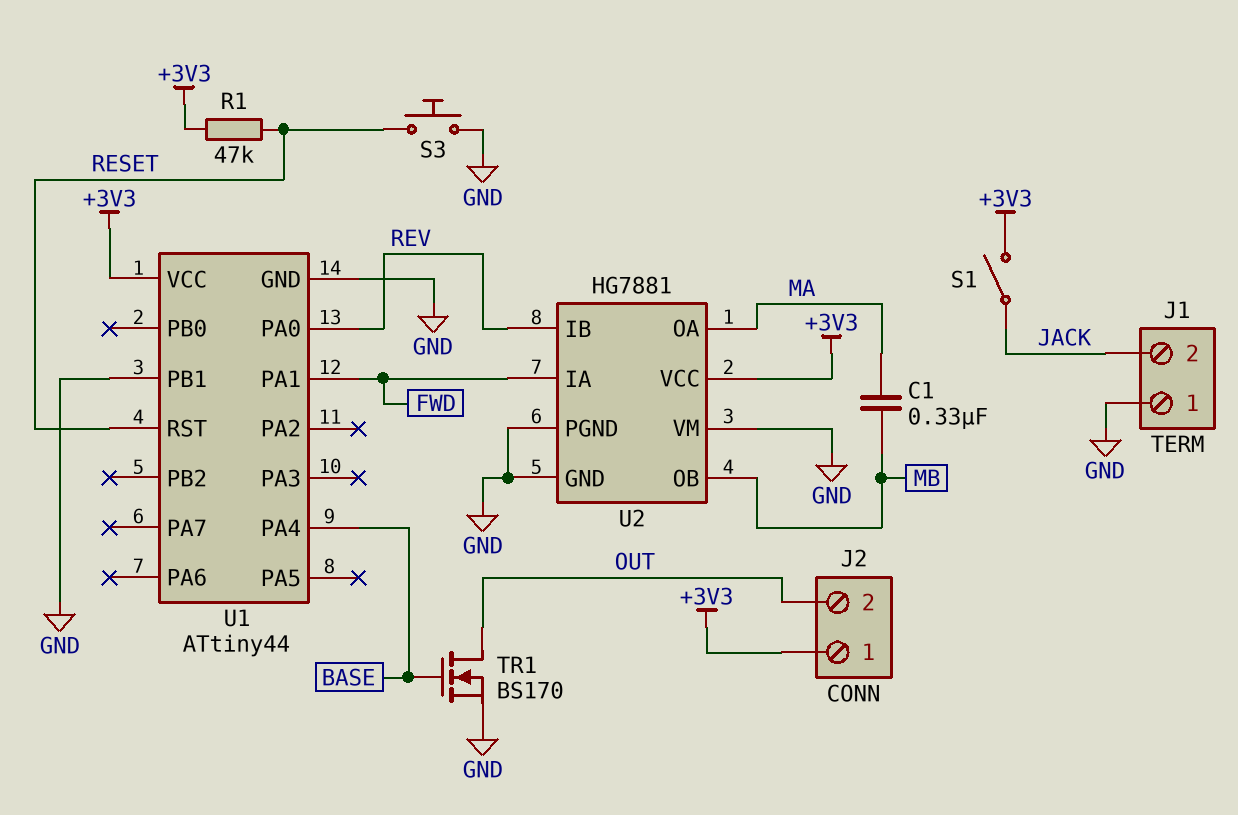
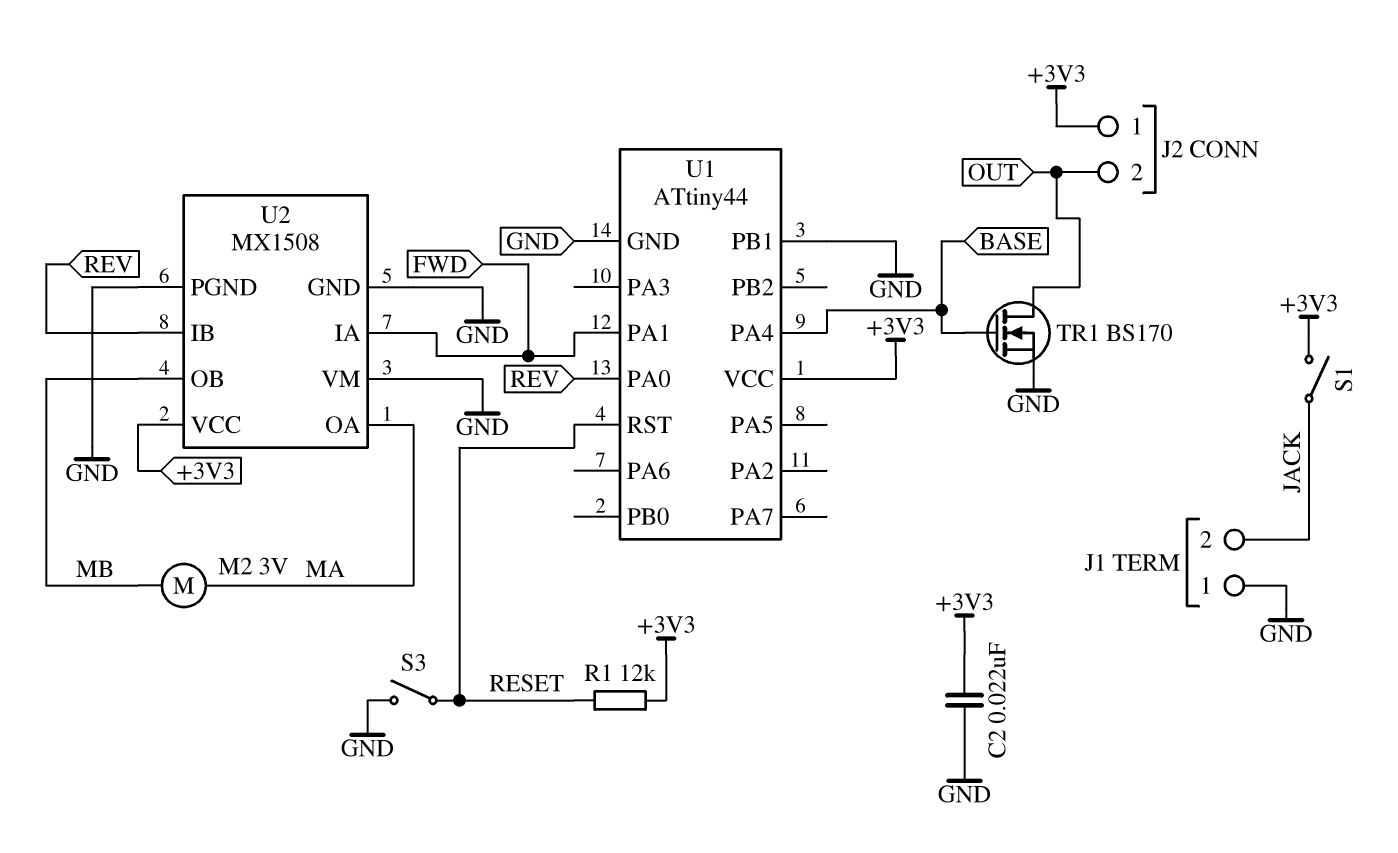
C1: 330nF (MA, MB) -> none
C2: none -> 22nF (+3V3, GND)
M2: none -> motor 3V (MA, MB)
R1: 47k (+3V3, RESET) -> 12k (+3V3, RESET)
S3: button (GND, RESET) -> switch (GND, RESET)
U2: HG7881 -> MX1508

